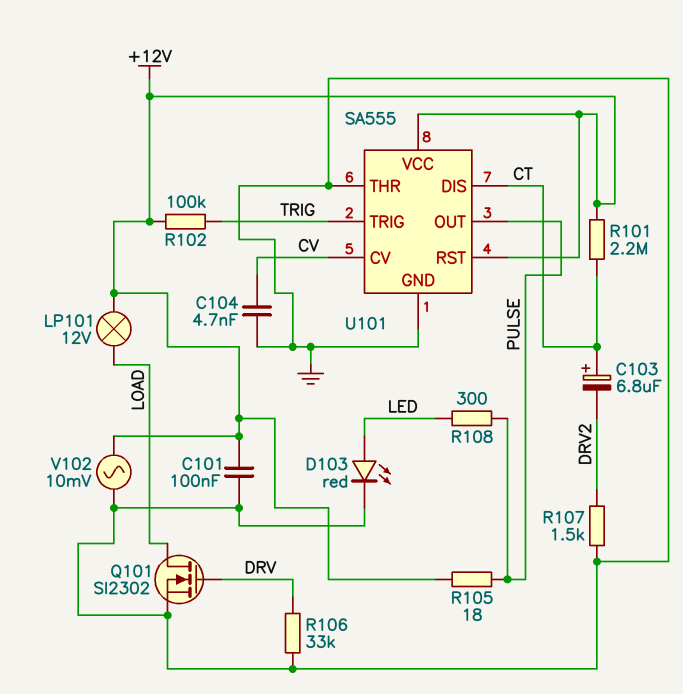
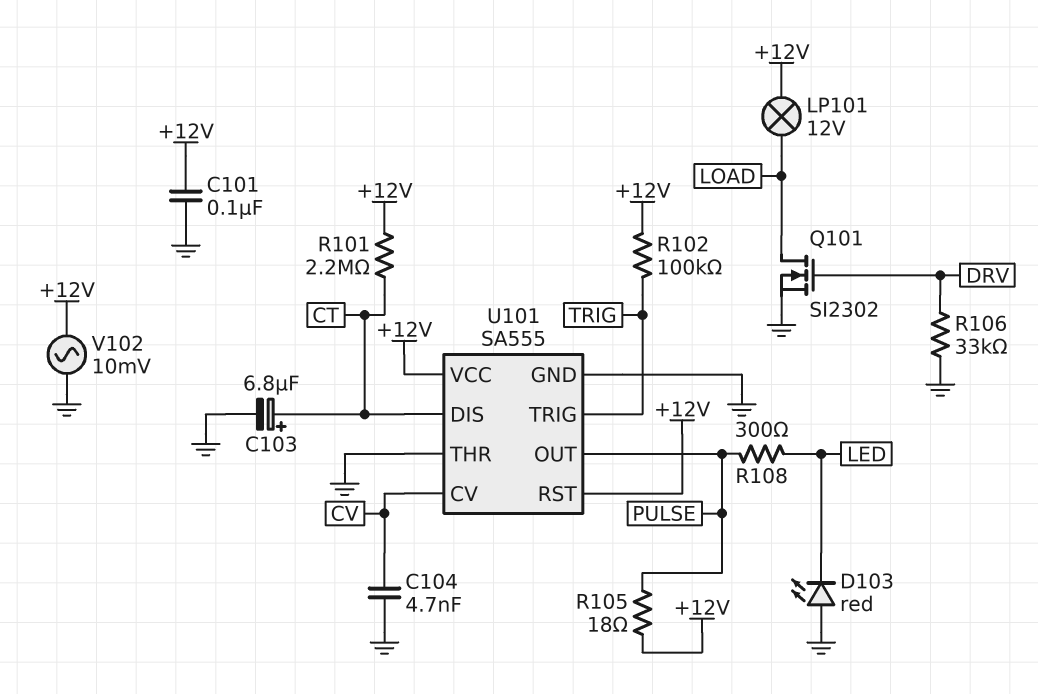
C103: 6.8uF (plus CT, minus DRV2) -> 6.8uF (plus CT, minus GND)
D103: LED red (A LED, K GND) -> LED red (A GND, K LED)
R107: 1.5k (DRV2, GND) -> none

